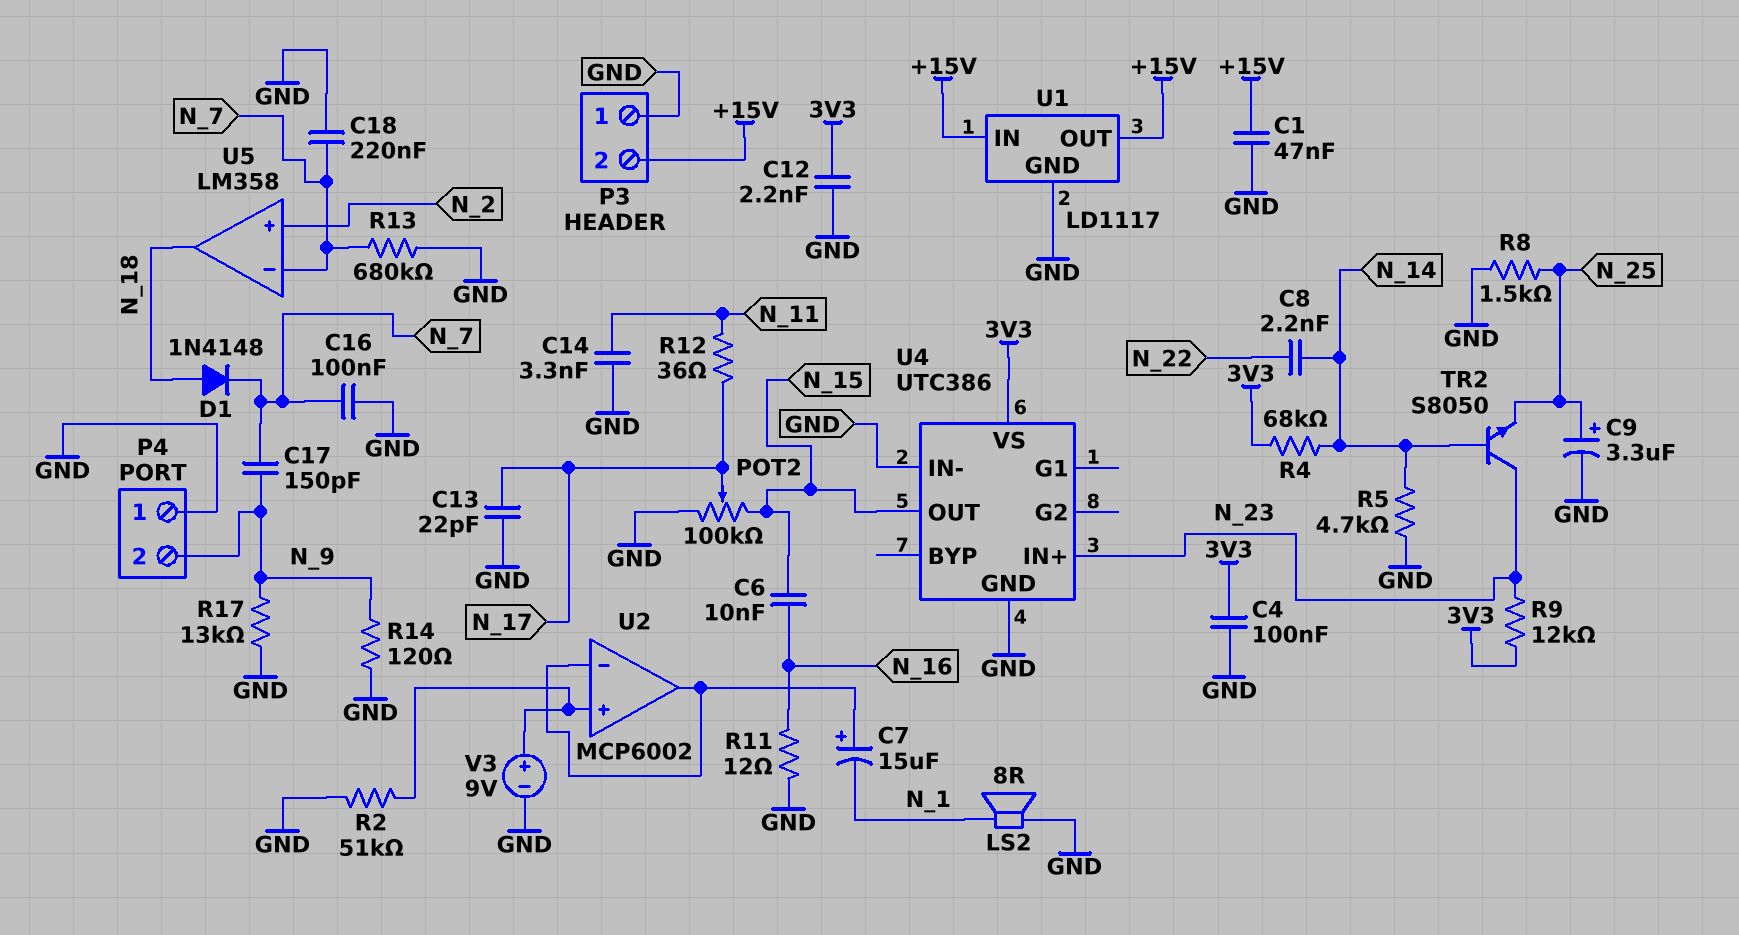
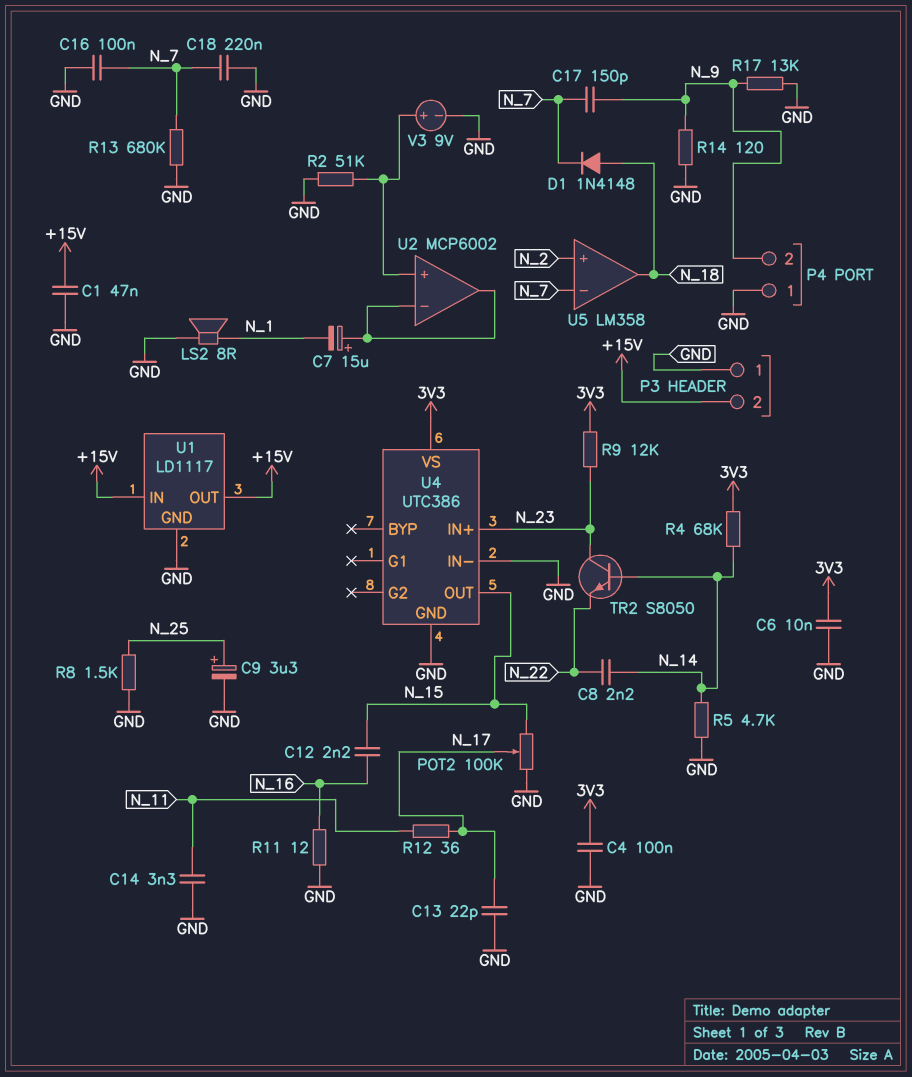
C6: 10nF (N_15, N_16) -> 10nF (3V3, GND)
C12: 2.2nF (3V3, GND) -> 2.2nF (N_15, N_16)
TR2: NPN S8050 (B N_14, C N_23, E N_25) -> NPN S8050 (B N_14, C N_23, E N_22)

